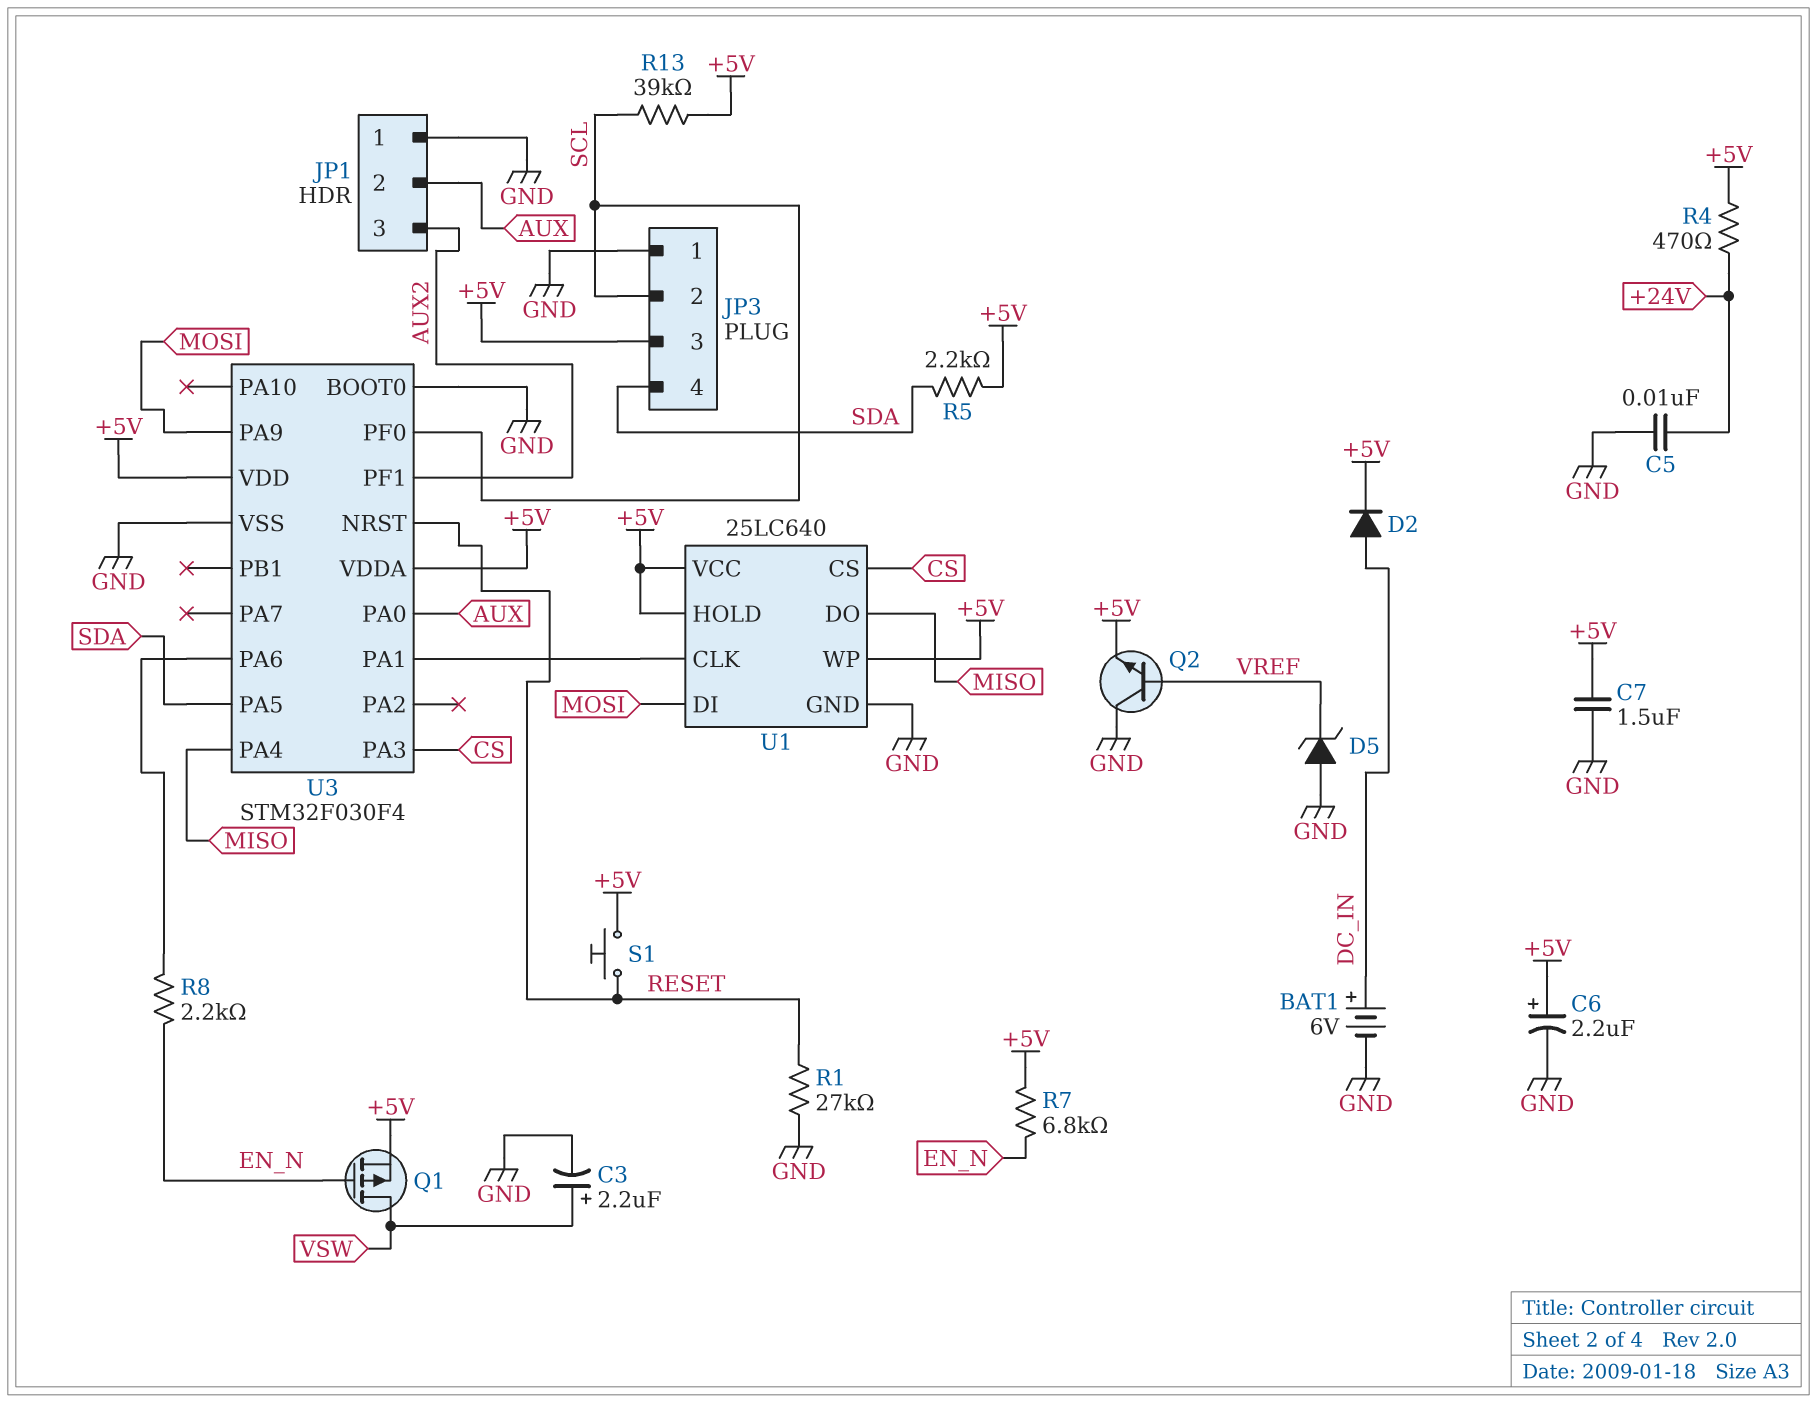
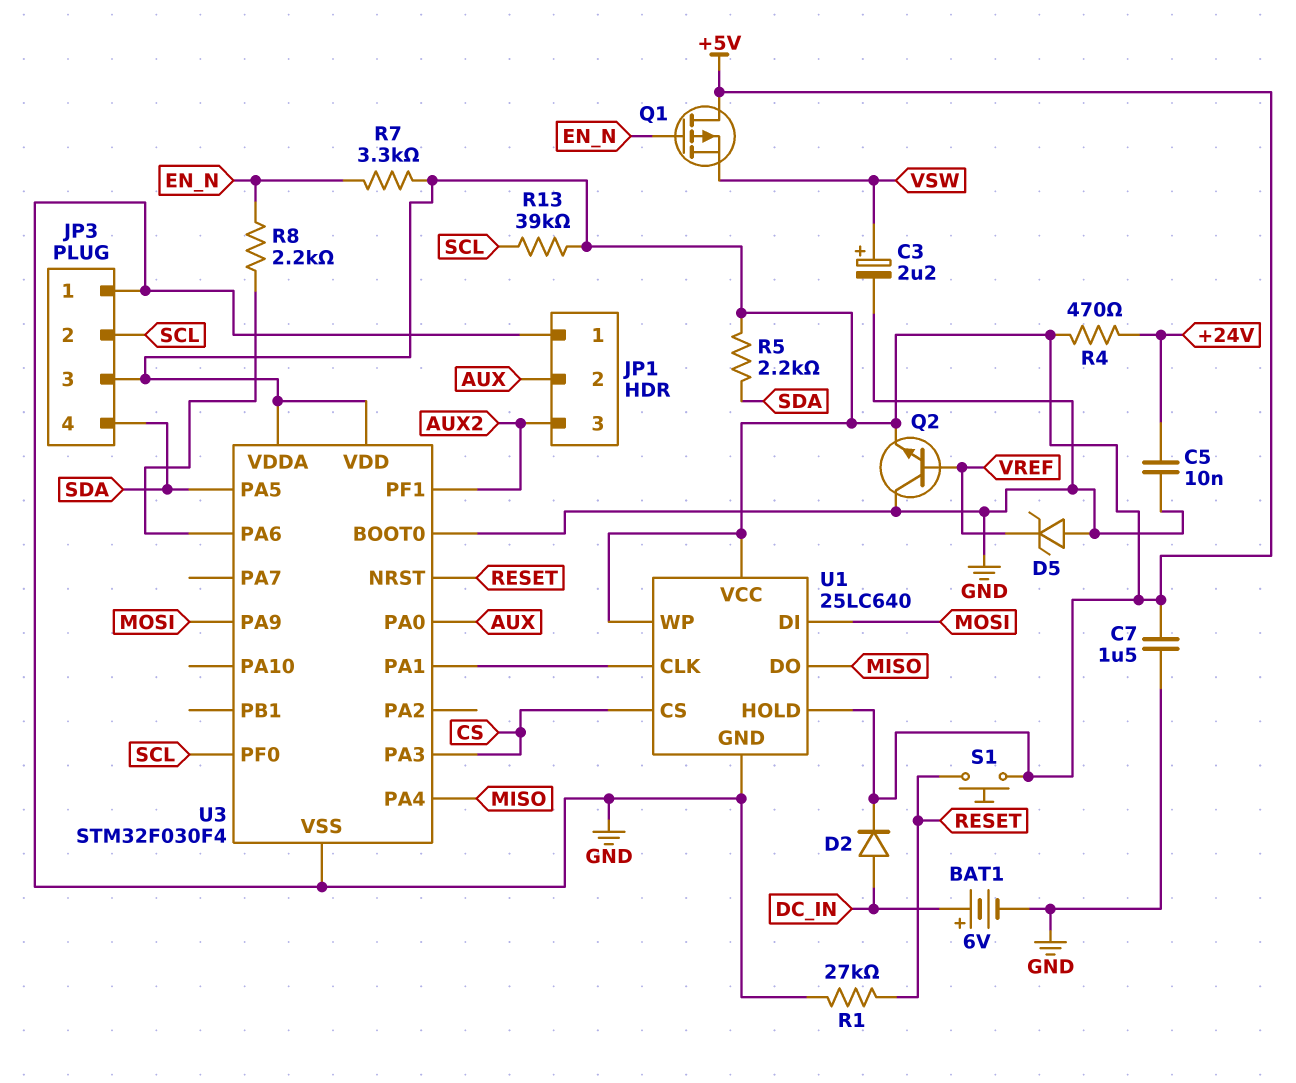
C6: 2.2uF (plus +5V, minus GND) -> none
Q1: PMOS (G EN_N, D VSW, S +5V) -> PMOS (G EN_N, D +5V, S VSW)
R7: 6.8k (+5V, EN_N) -> 3.3k (+5V, EN_N)

